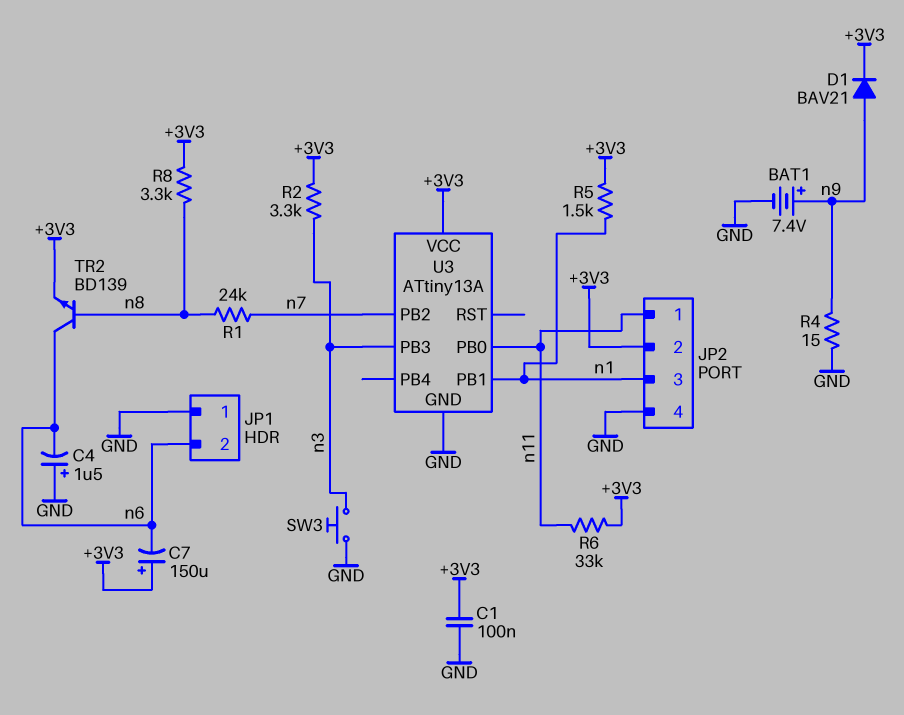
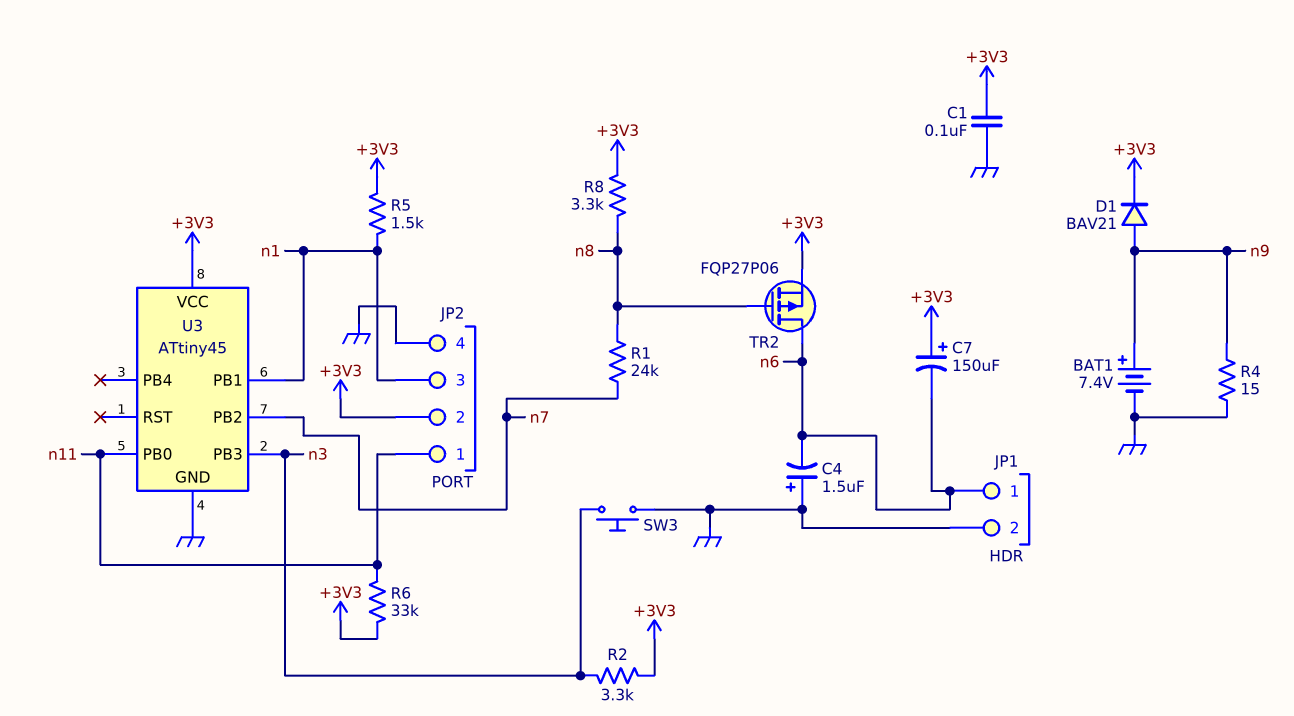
JP1 pin 1: GND -> n6
JP1 pin 2: n6 -> GND
TR2: NPN BD139 (B n8, C n6, E +3V3) -> PMOS FQP27P06 (G n8, D n6, S +3V3)
U3: ATtiny13A -> ATtiny45

